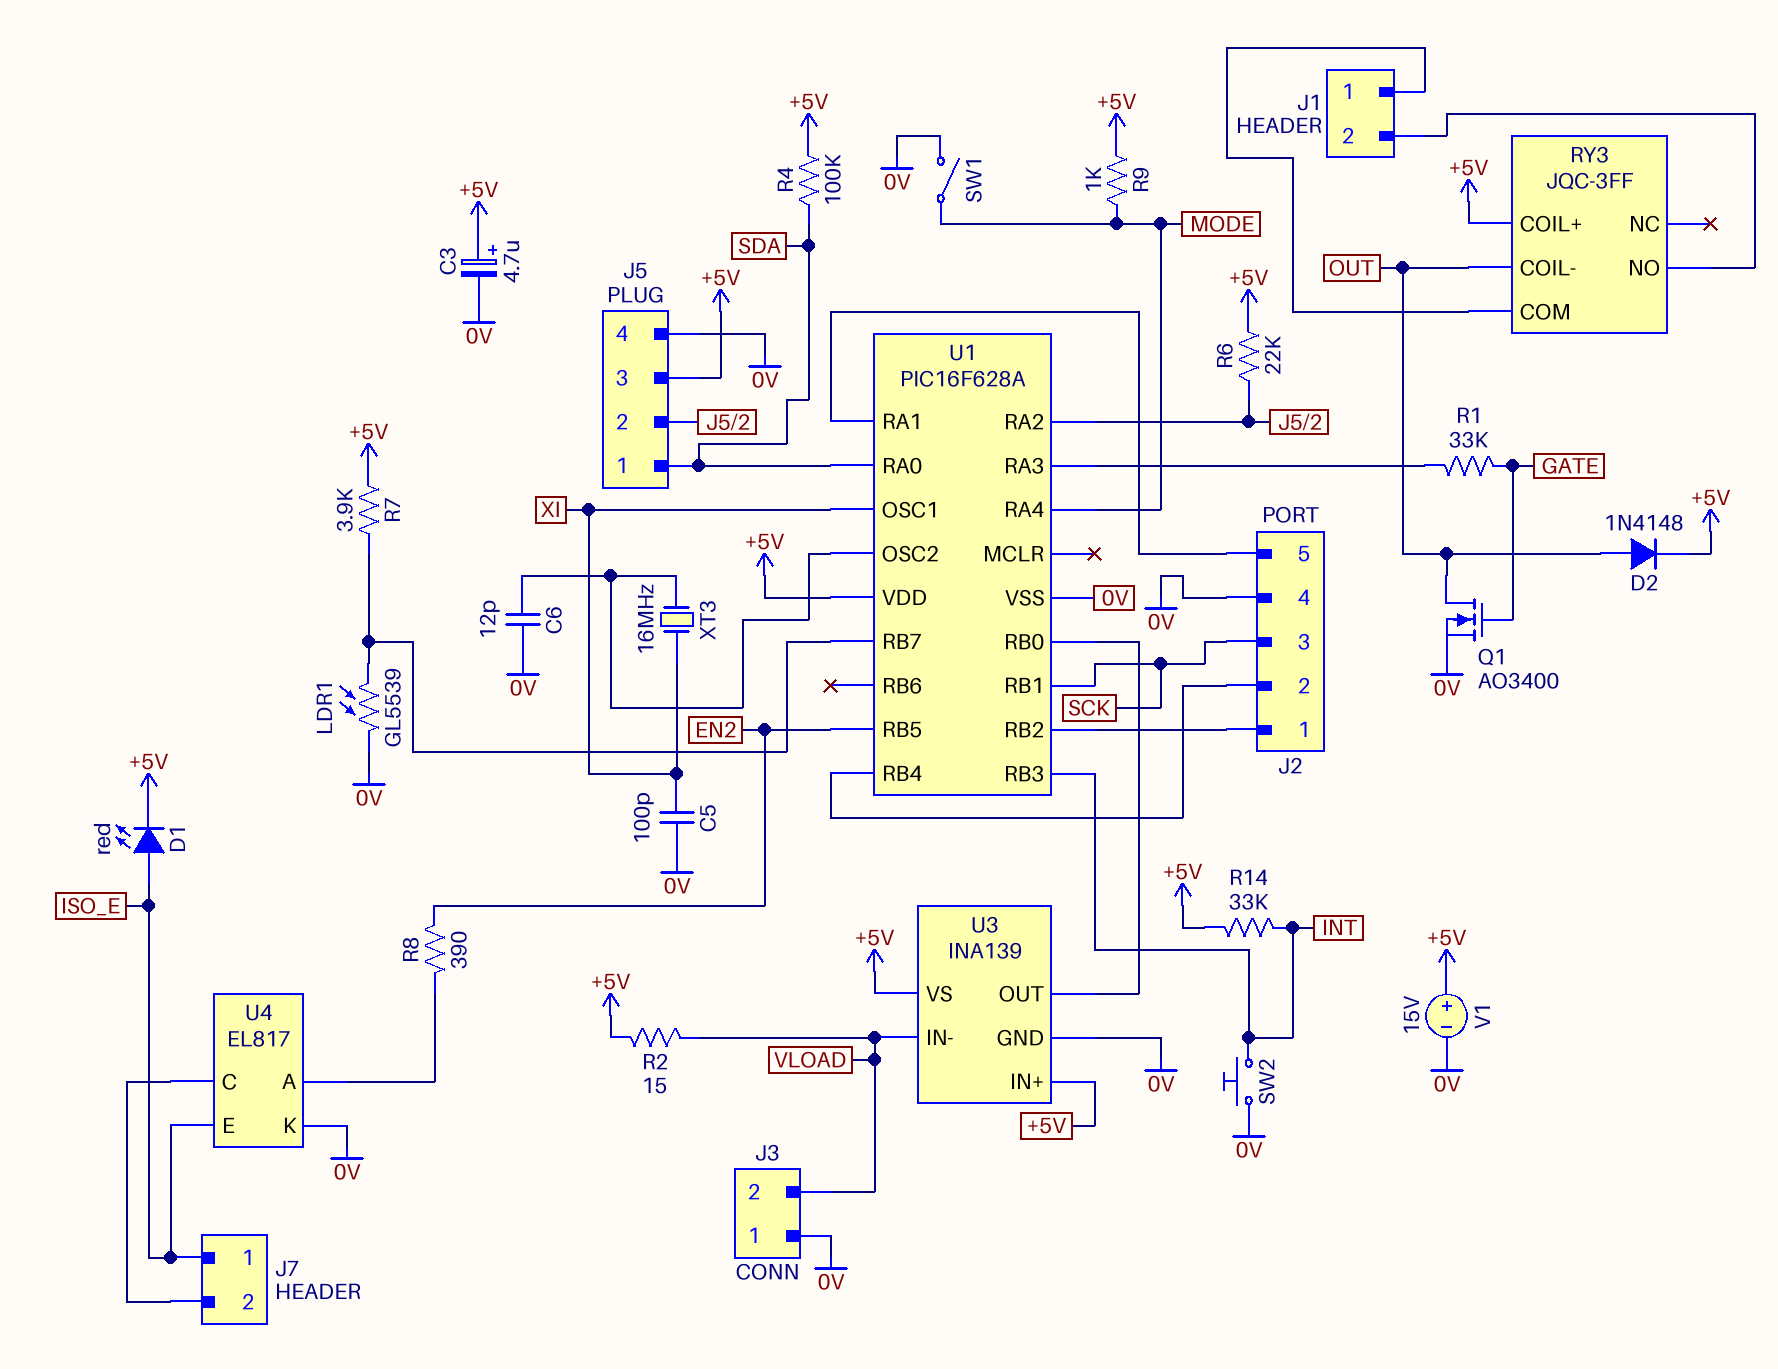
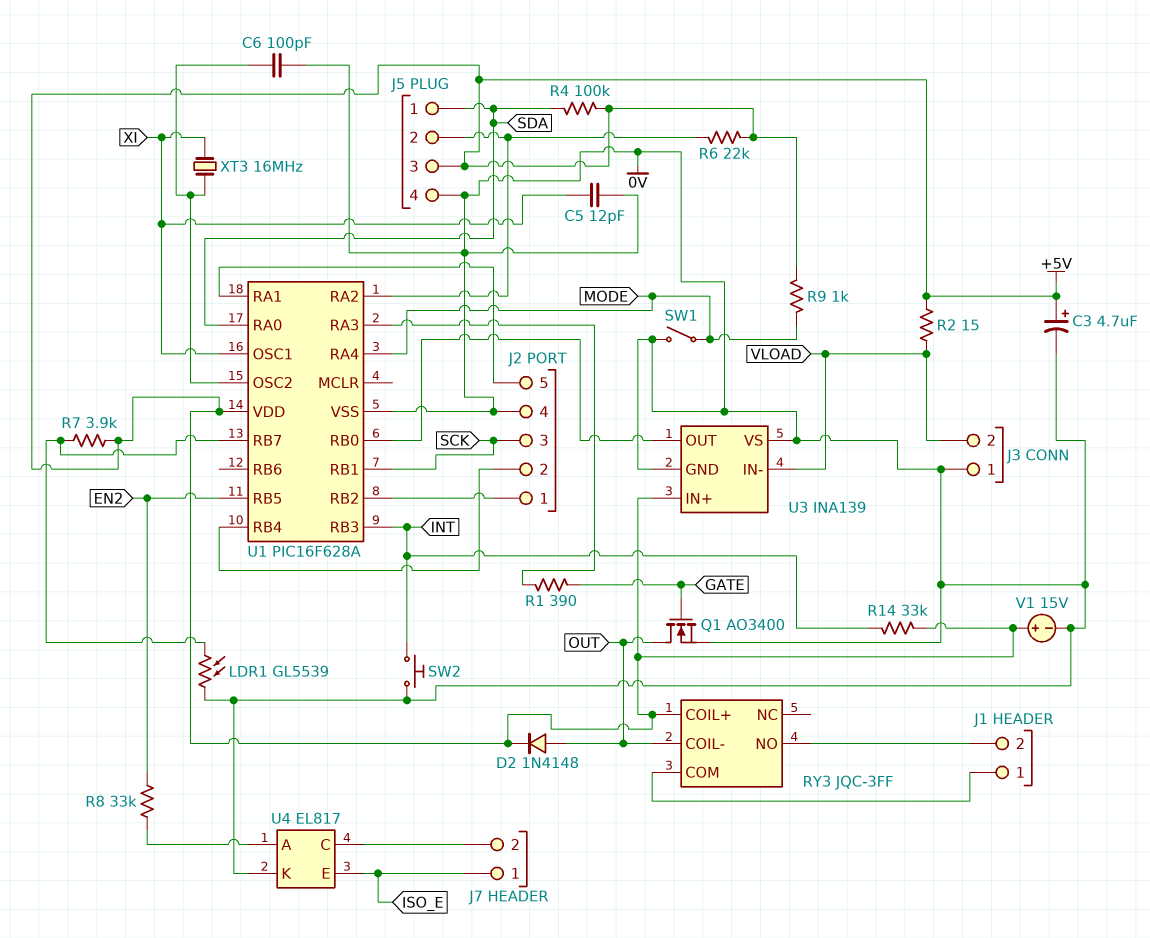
C5: 100pF (0V, XI) -> 12pF (0V, XI)
C6: 12pF (0V, U1/OSC2) -> 100pF (0V, U1/OSC2)
D1: LED red (A ISO_E, K +5V) -> none
R1: 33k (GATE, U1/RA3) -> 390 (GATE, U1/RA3)
R8: 390 (EN2, U4/A) -> 33k (EN2, U4/A)
U3 pin VS: +5V -> 0V

